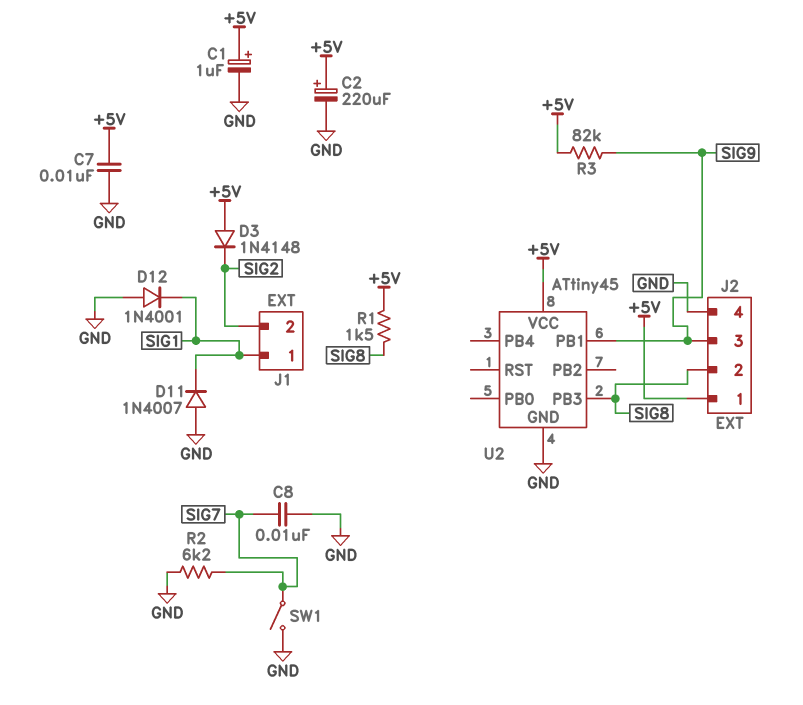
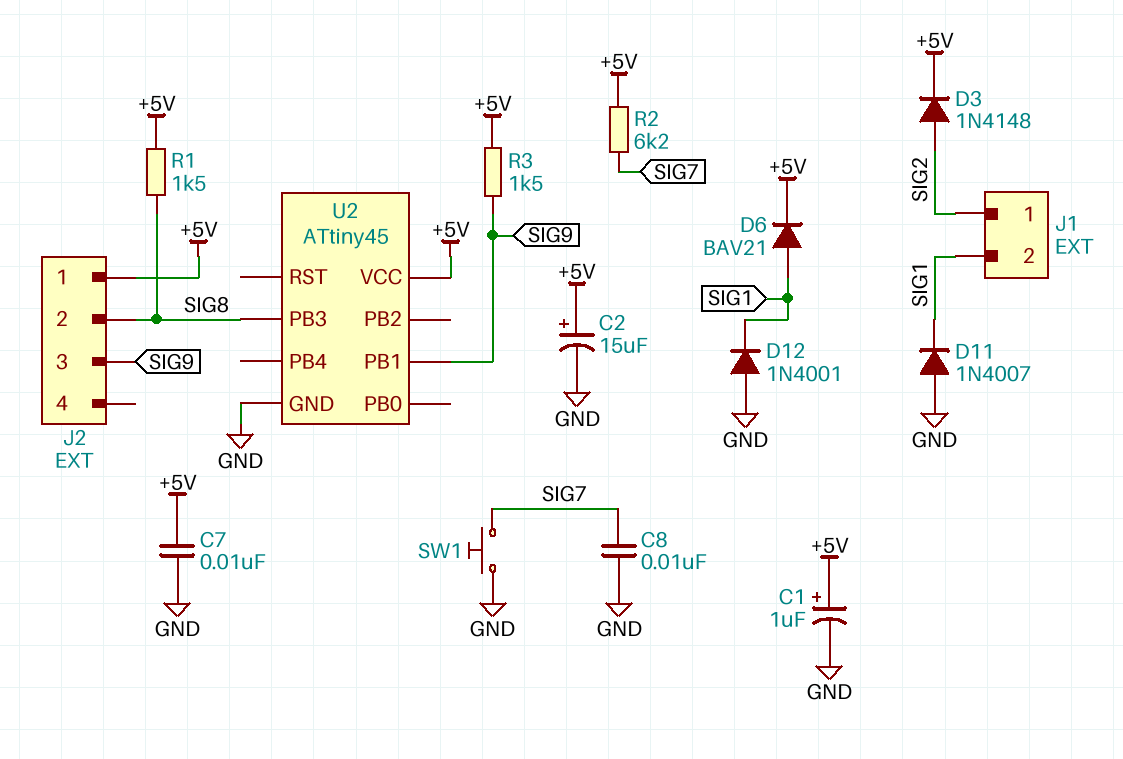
C2: 220uF (plus +5V, minus GND) -> 15uF (plus +5V, minus GND)
D3: diode 1N4148 (A +5V, K SIG2) -> diode 1N4148 (A SIG2, K +5V)
D6: none -> diode BAV21 (A SIG1, K +5V)
J1 pin 1: SIG1 -> SIG2
J1 pin 2: SIG2 -> SIG1
J2 pin 4: GND -> none
R2: 6.2k (GND, SIG7) -> 6.2k (+5V, SIG7)
R3: 82k (+5V, SIG9) -> 1.5k (+5V, SIG9)
SW1: switch (GND, SIG7) -> button (GND, SIG7)

